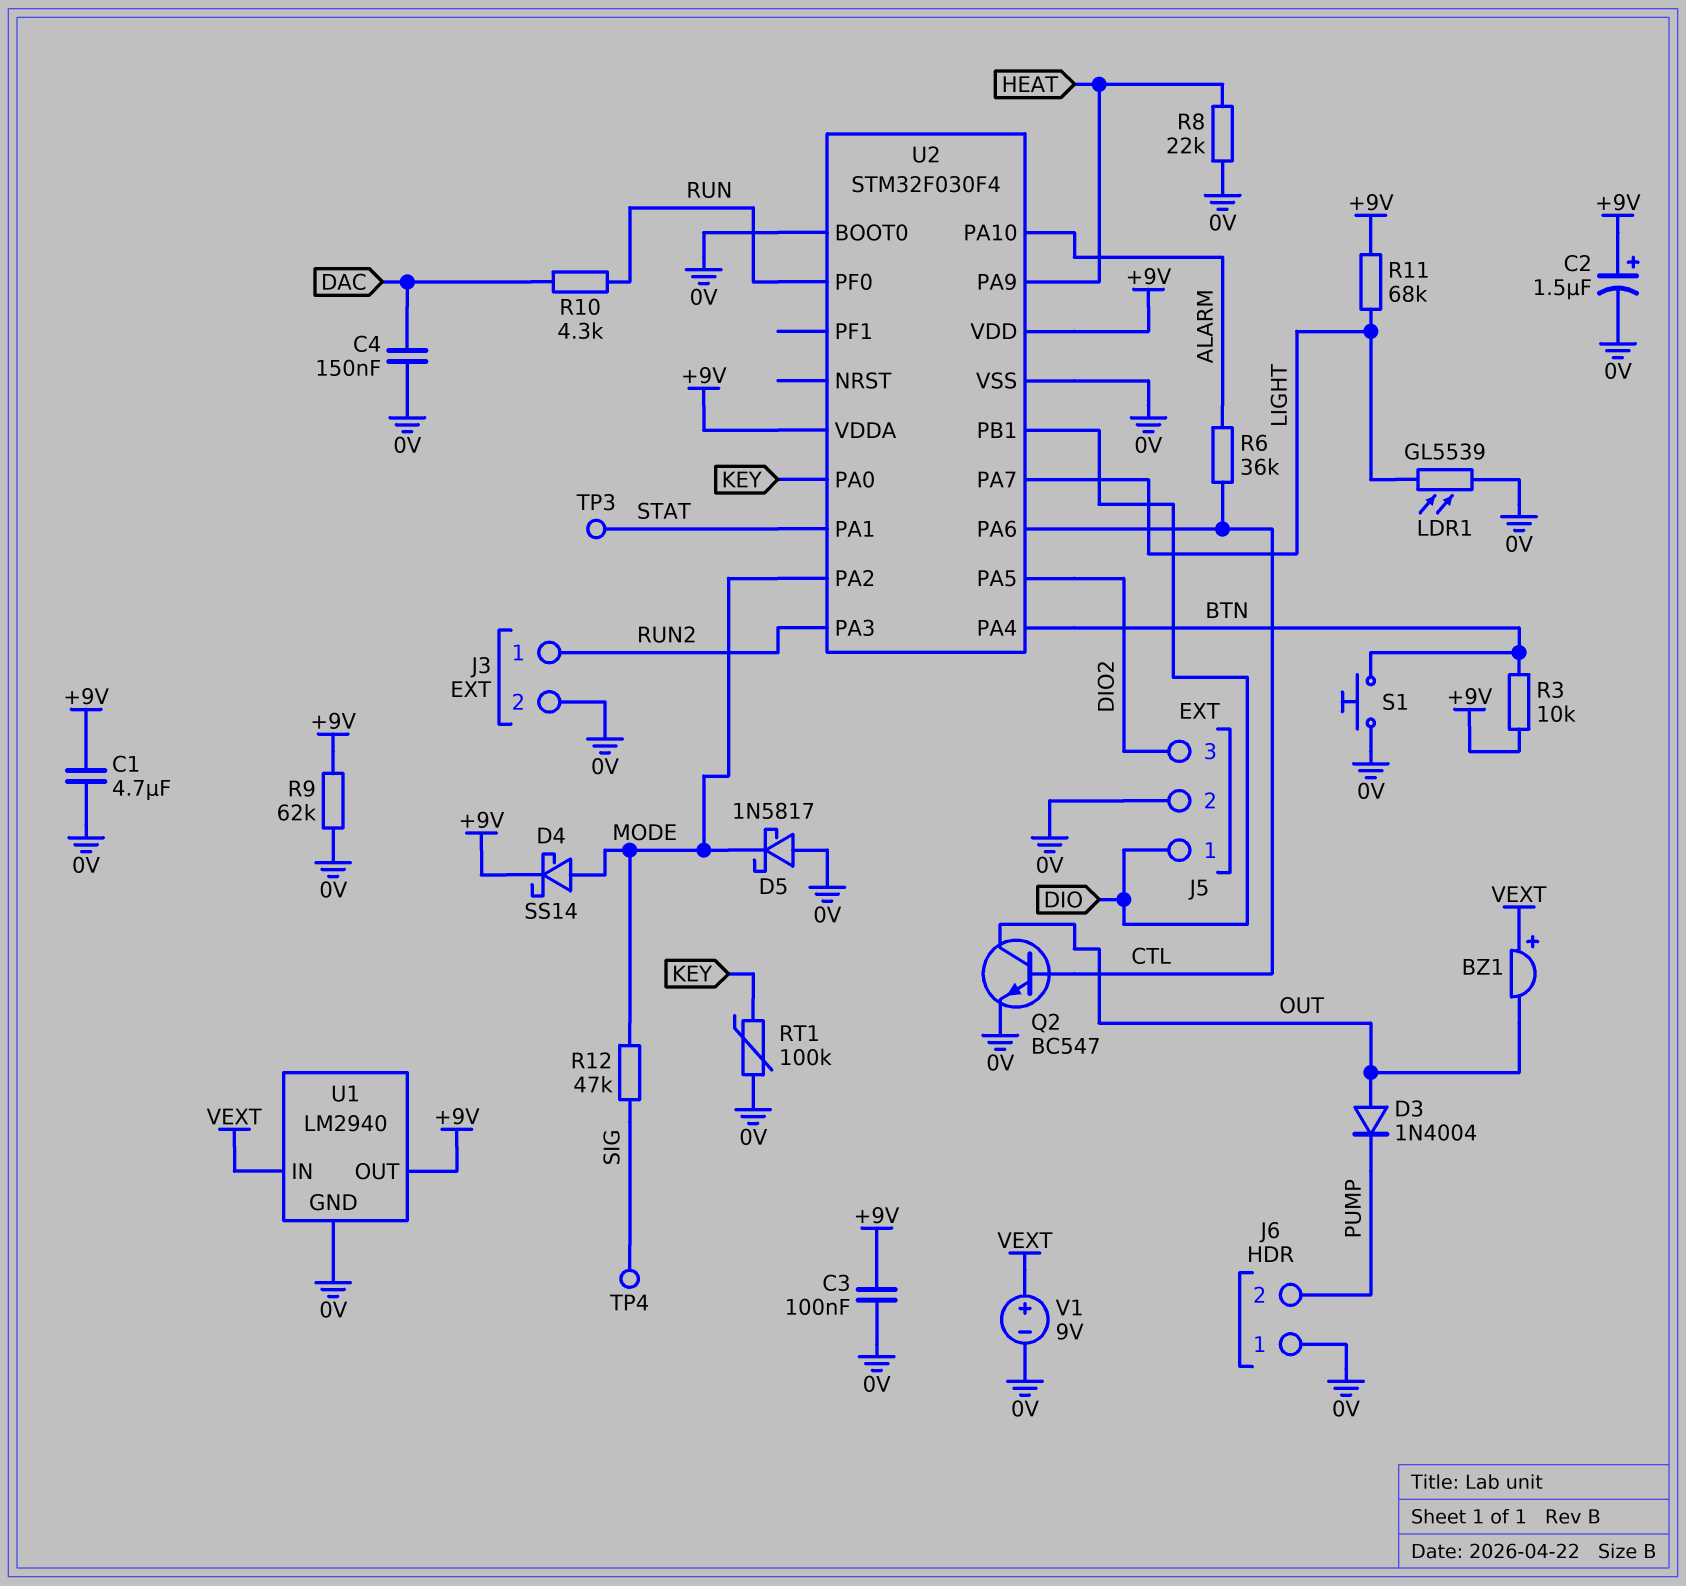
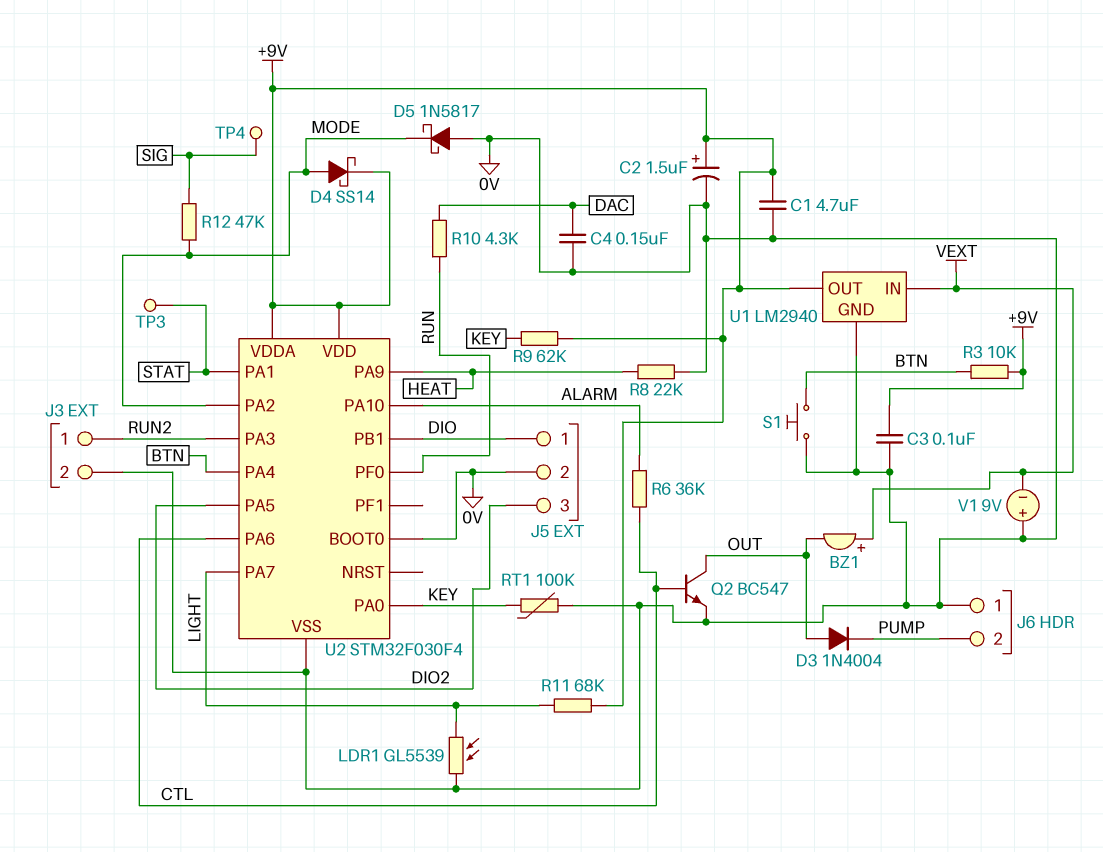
R9: 62k (+9V, 0V) -> 62k (+9V, KEY)
V1: 9V (plus VEXT, minus 0V) -> 9V (plus 0V, minus VEXT)

